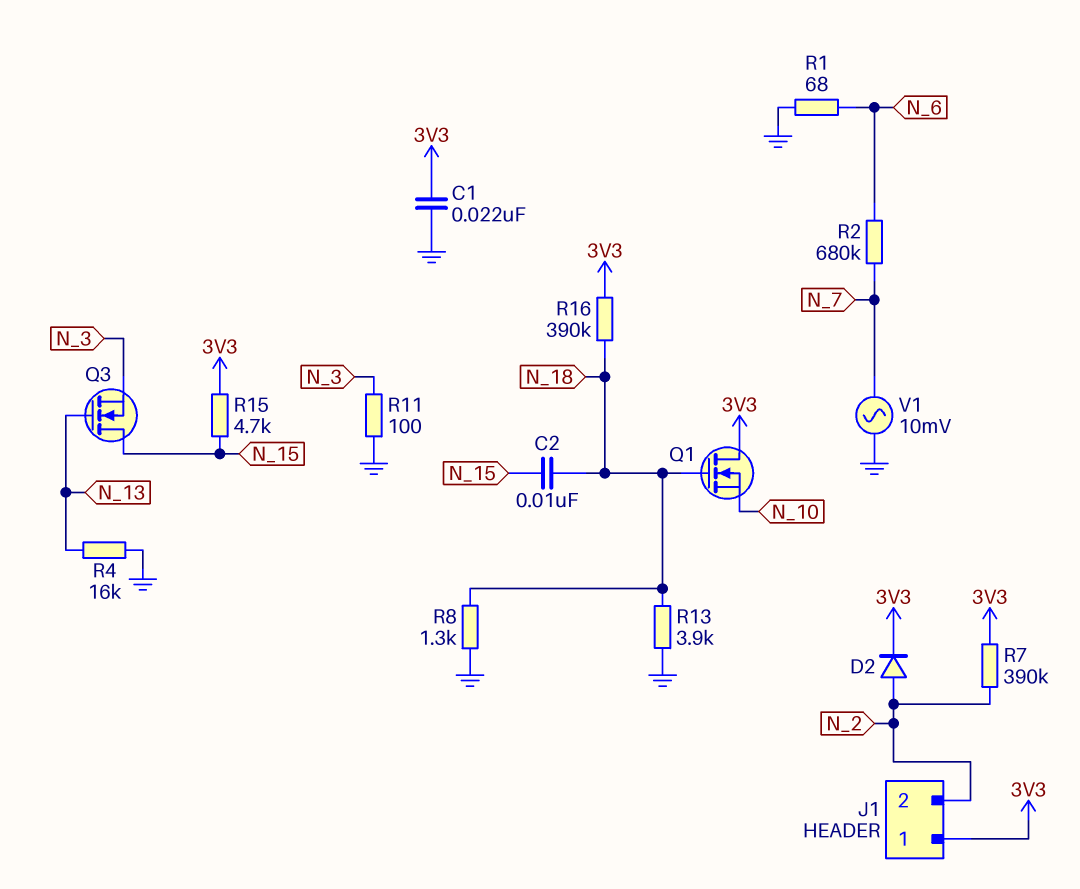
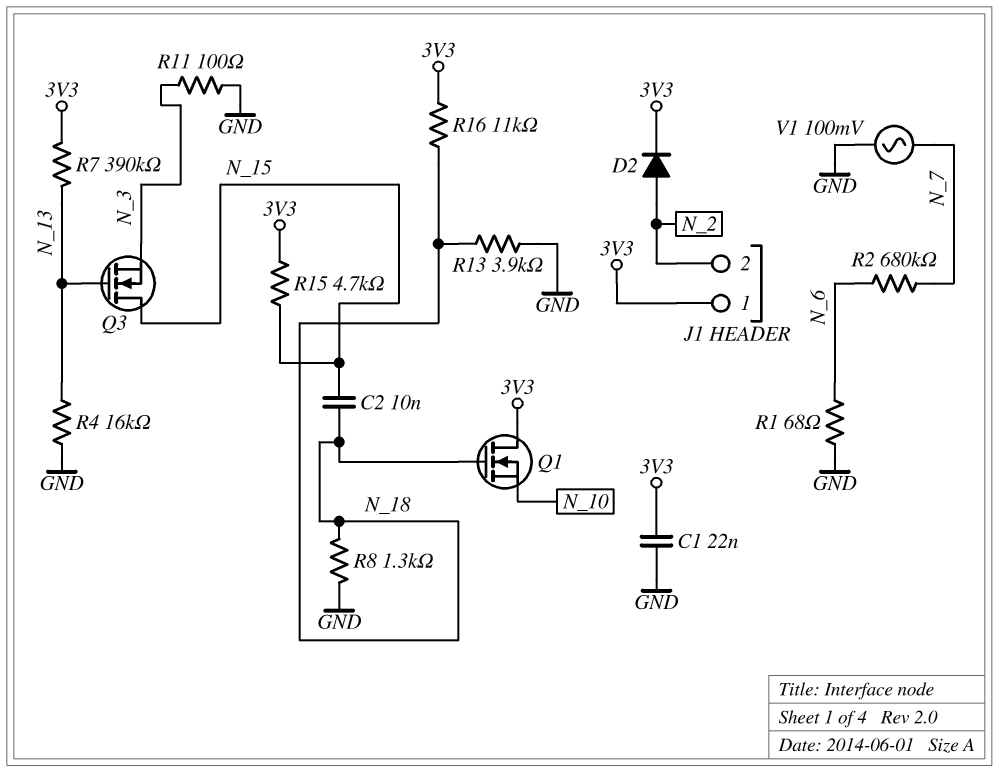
R7: 390k (3V3, N_2) -> 390k (3V3, N_13)
R16: 390k (3V3, N_18) -> 11k (3V3, N_18)
V1: AC 10mV (GND, N_7) -> AC 100mV (GND, N_7)

